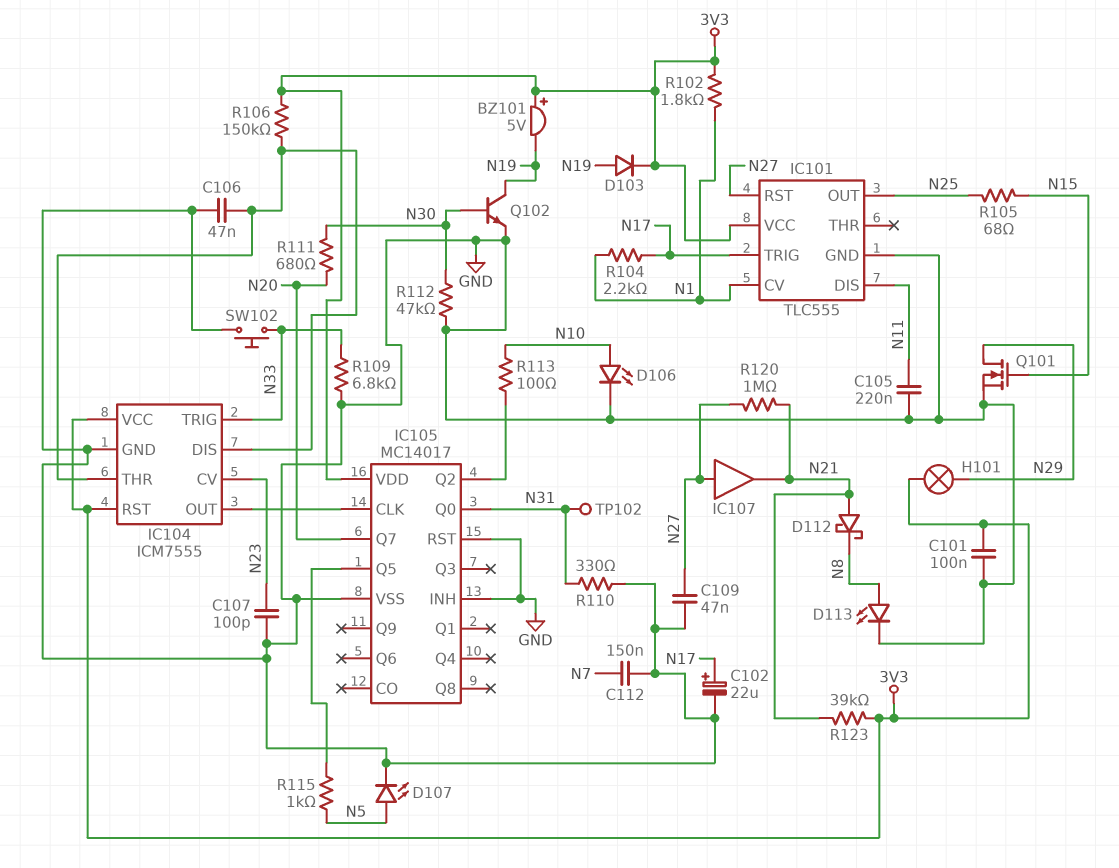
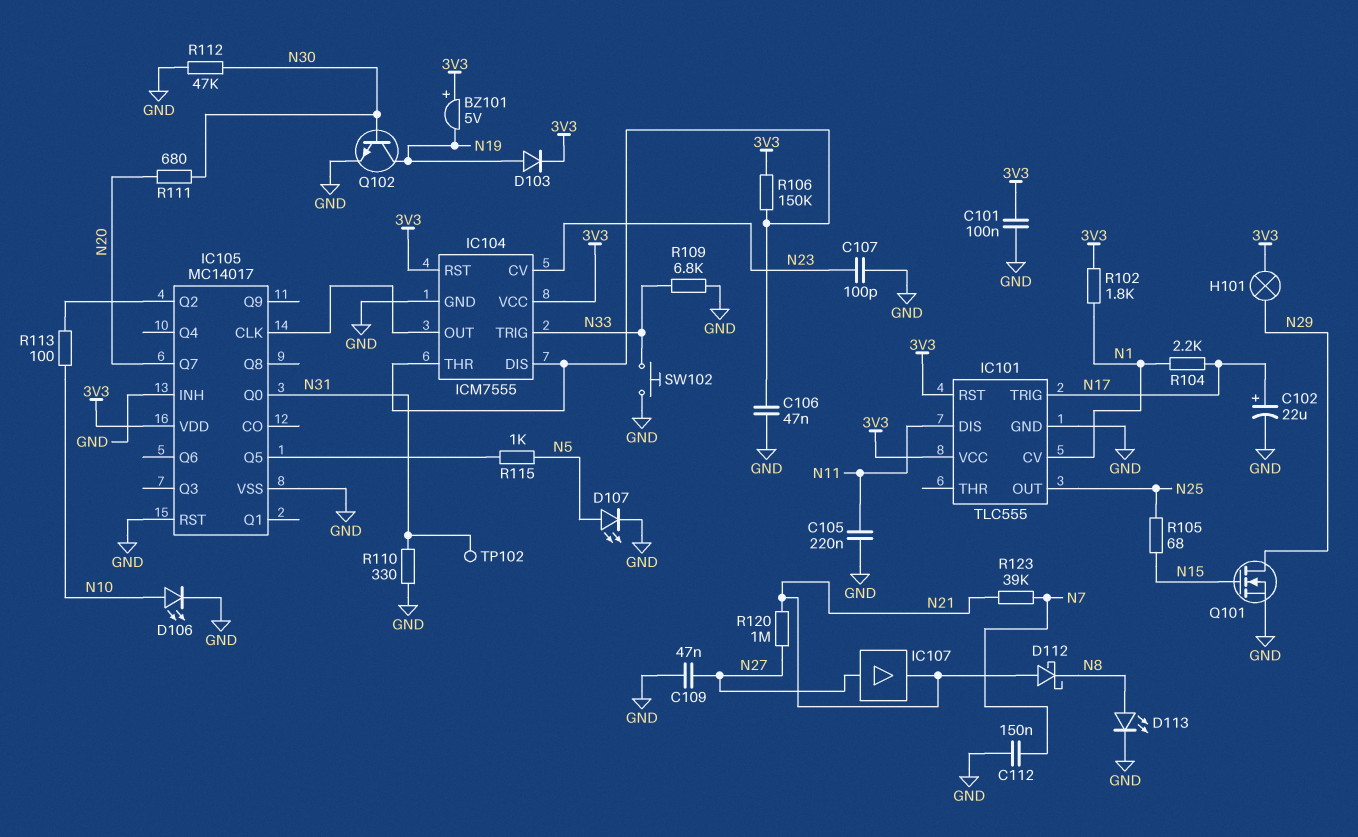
IC101 pin RST: N27 -> 3V3
R123: 39k (3V3, N21) -> 39k (N7, N21)

